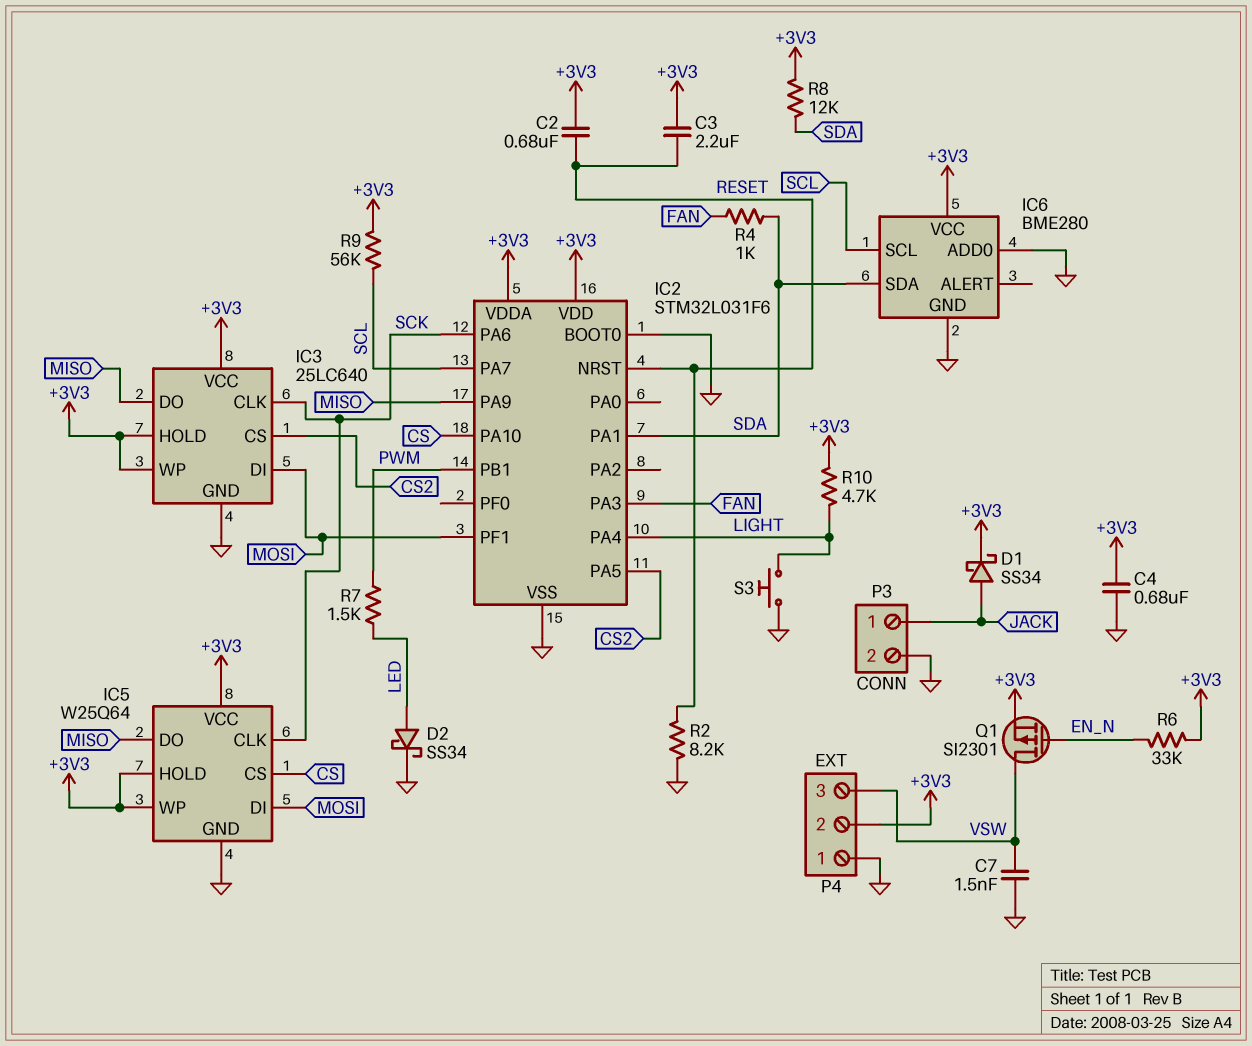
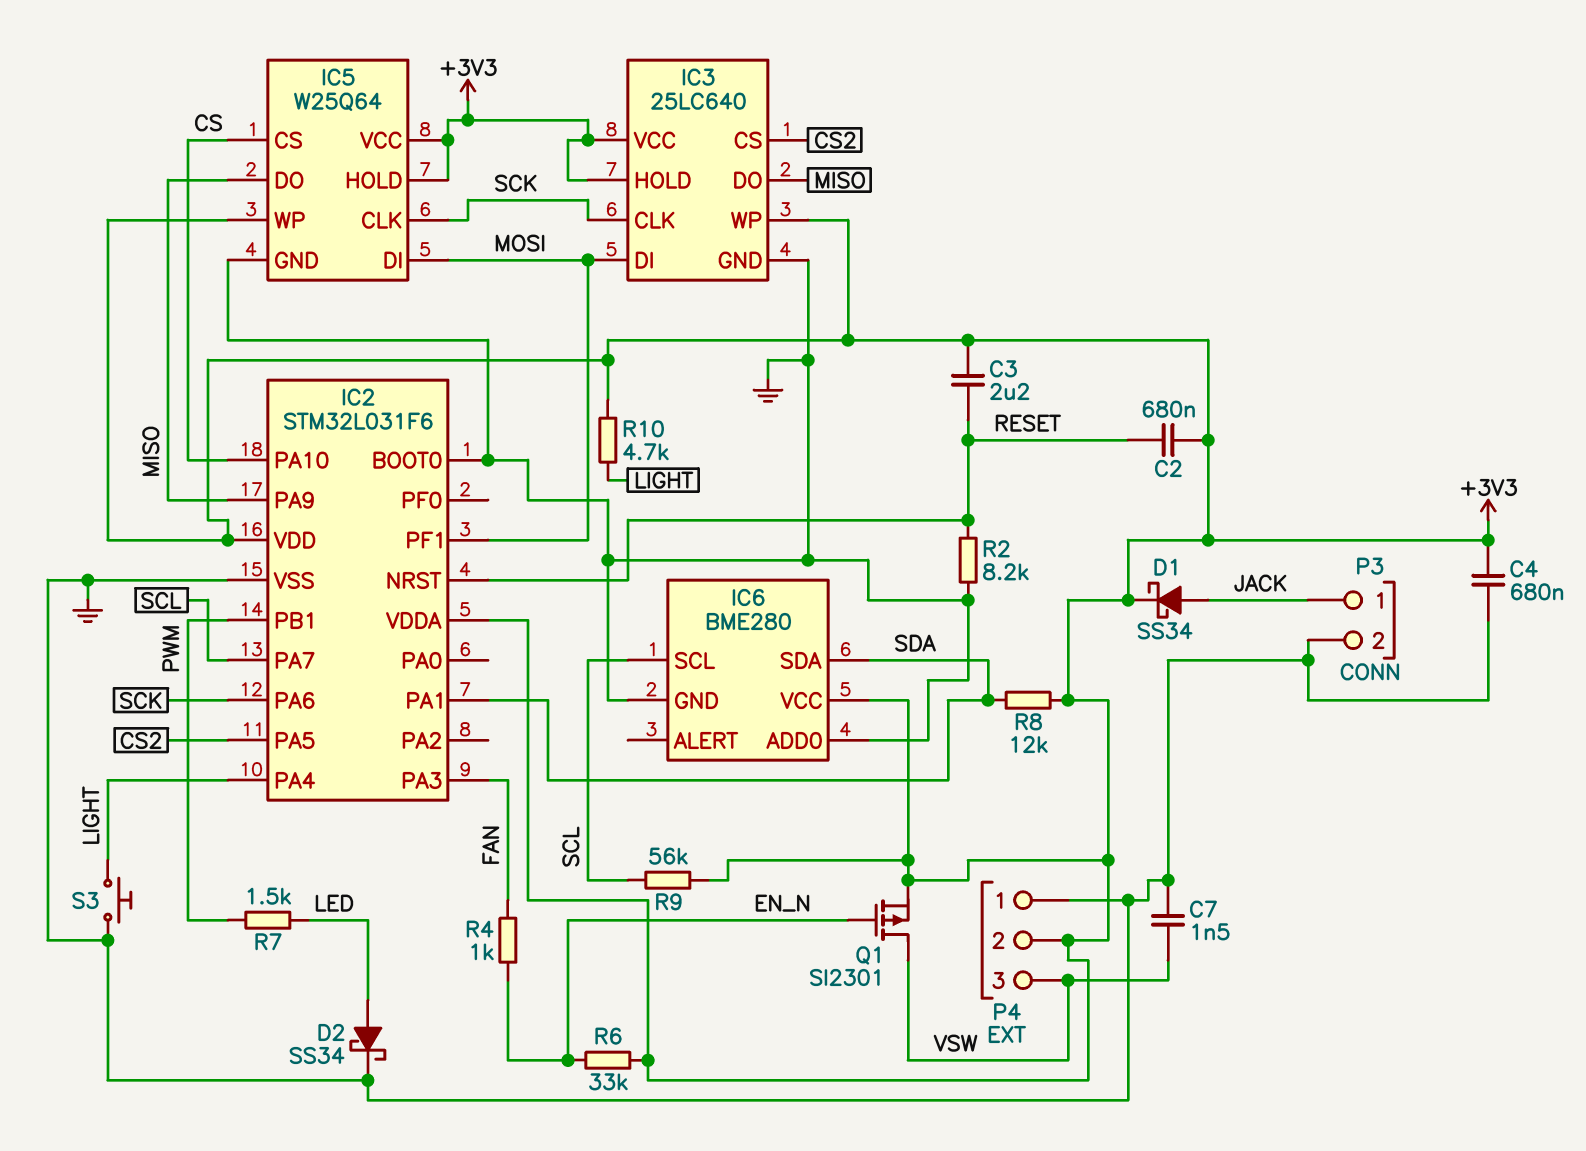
R4: 1k (FAN, SDA) -> 1k (EN_N, FAN)

